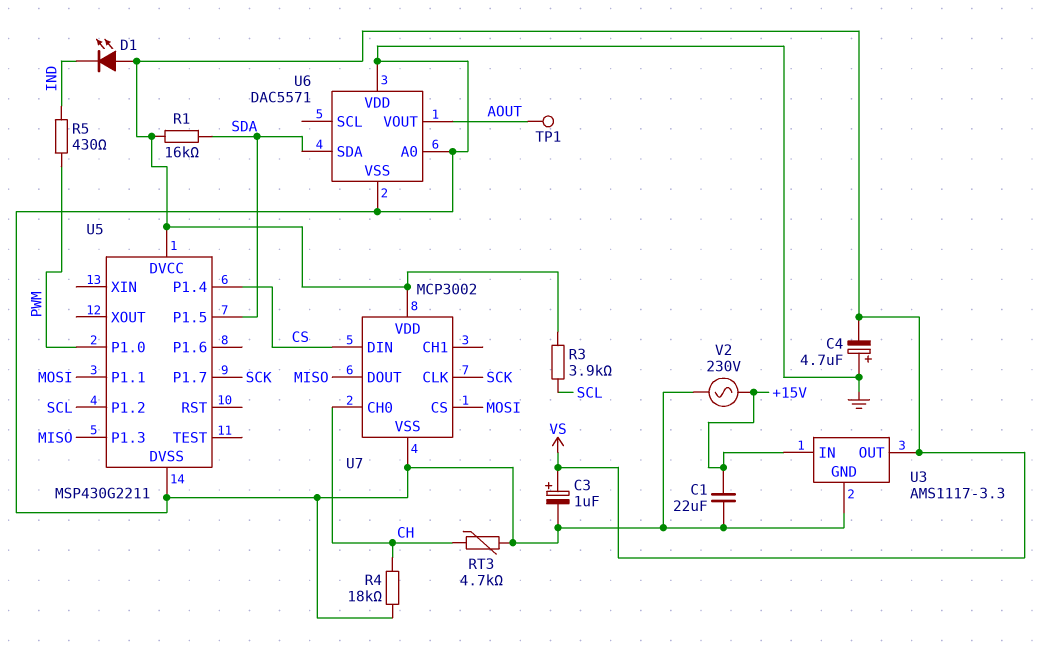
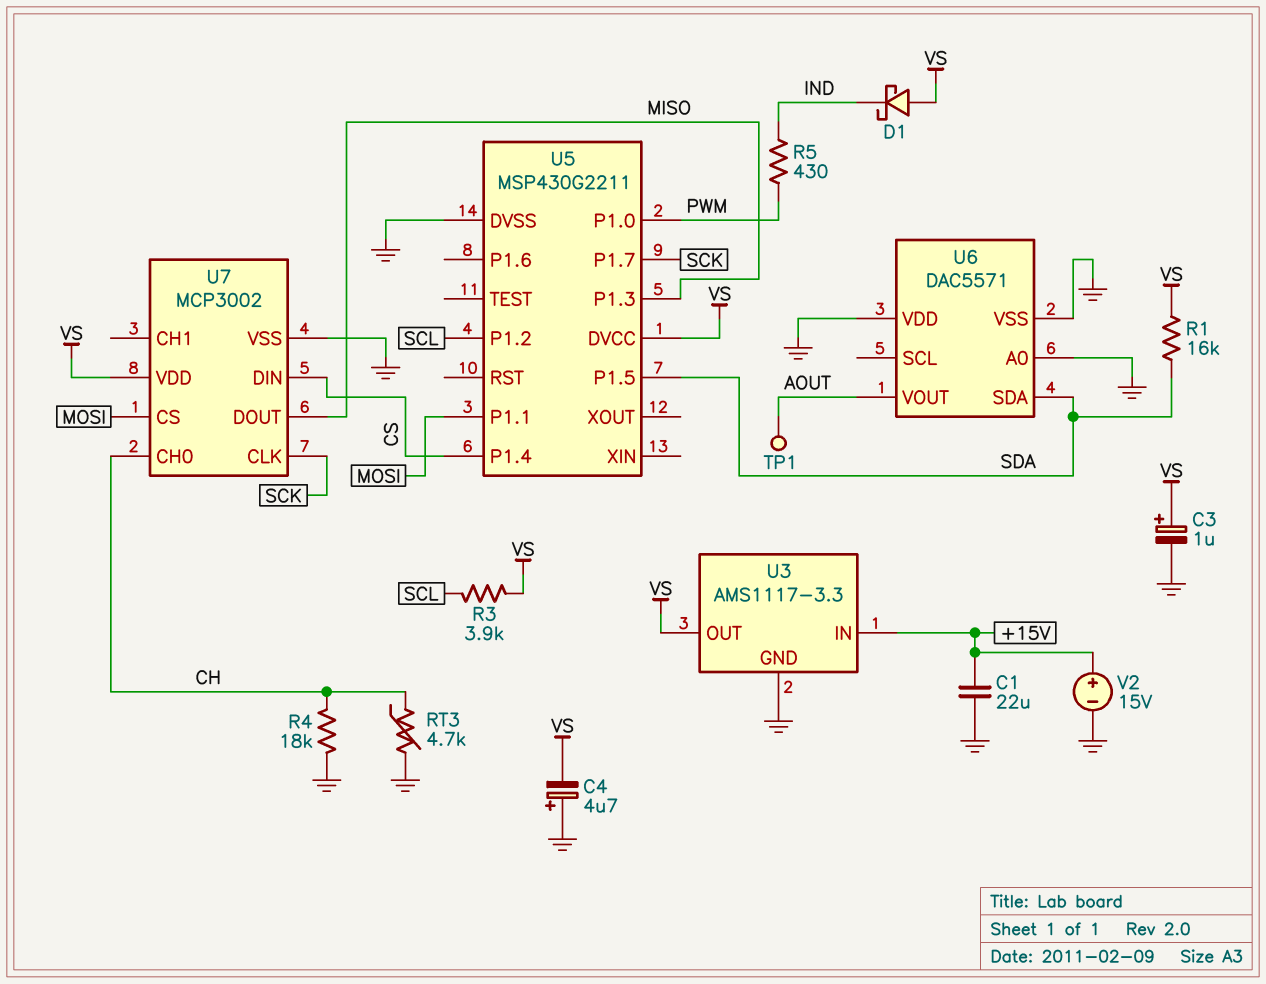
D1: LED (A VS, K IND) -> schottky (A VS, K IND)
V2: AC 230V (+15V, GND) -> 15V (plus +15V, minus GND)

